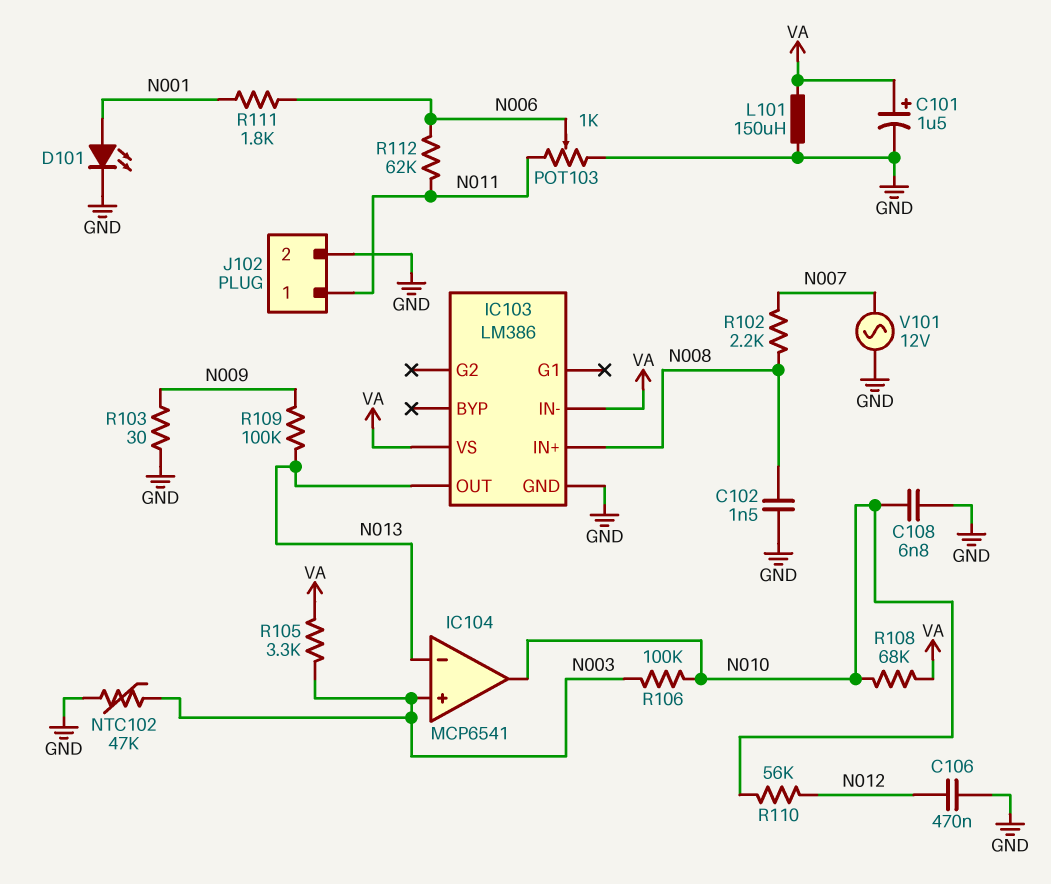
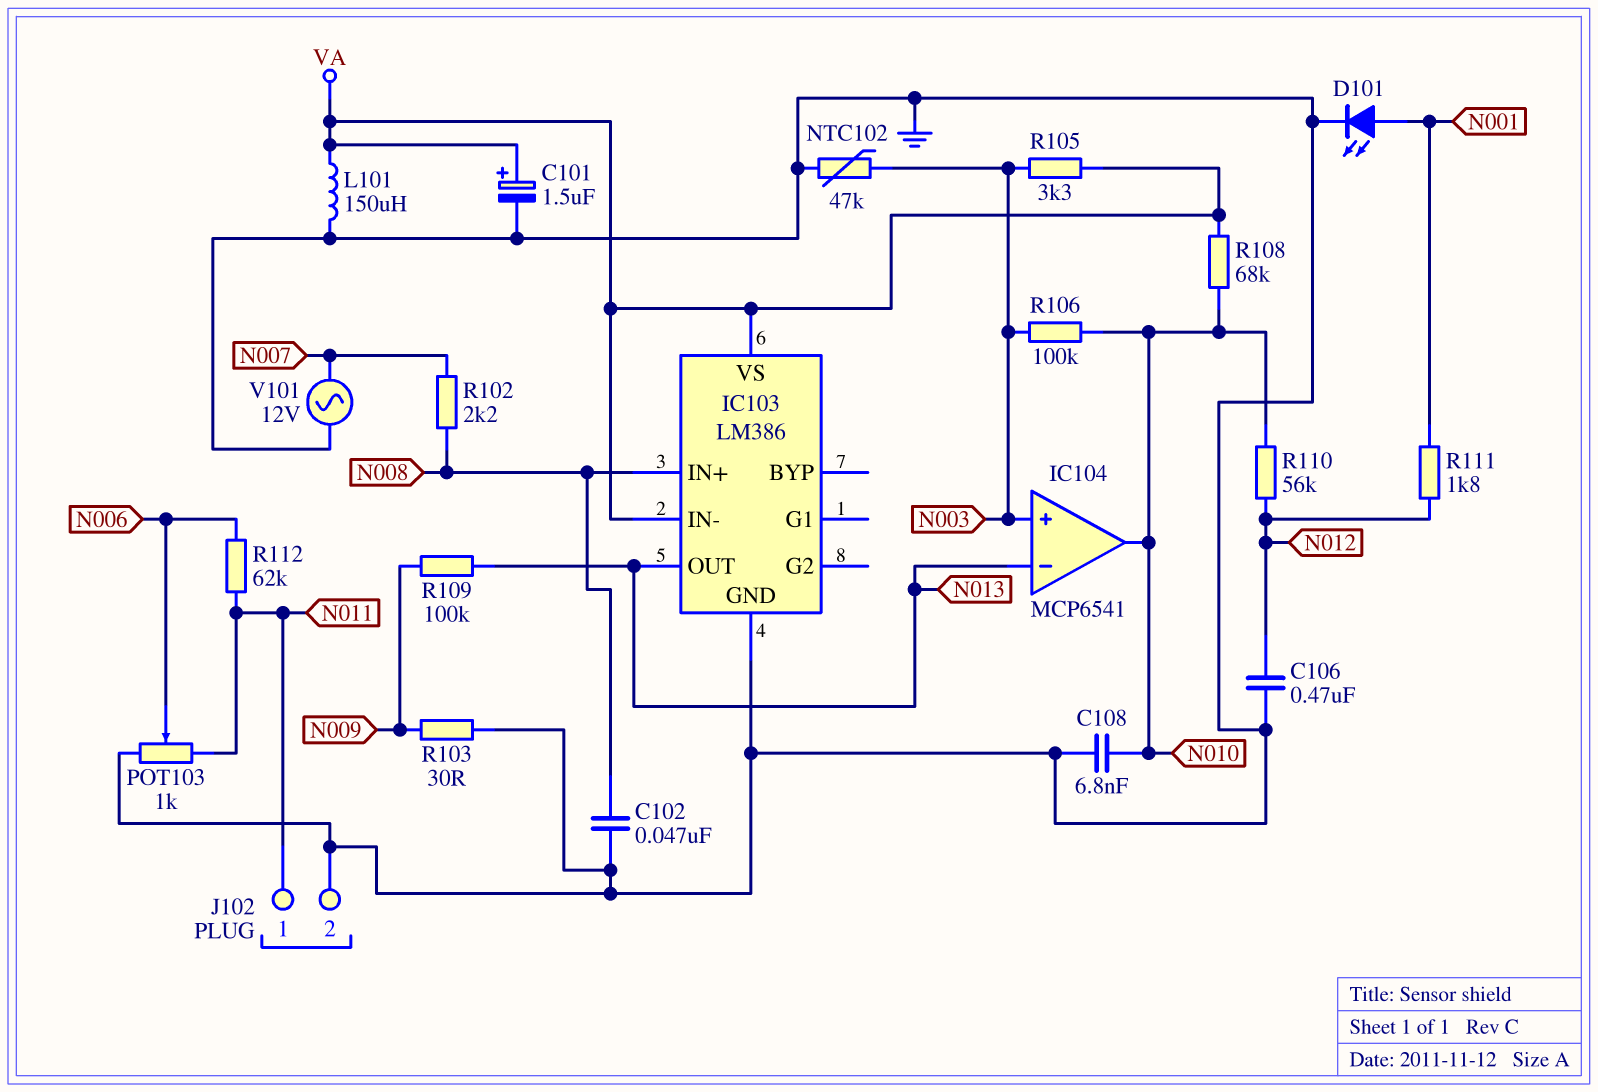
C102: 1.5nF (GND, N008) -> 47nF (GND, N008)
R111: 1.8k (N001, N006) -> 1.8k (N001, N012)

